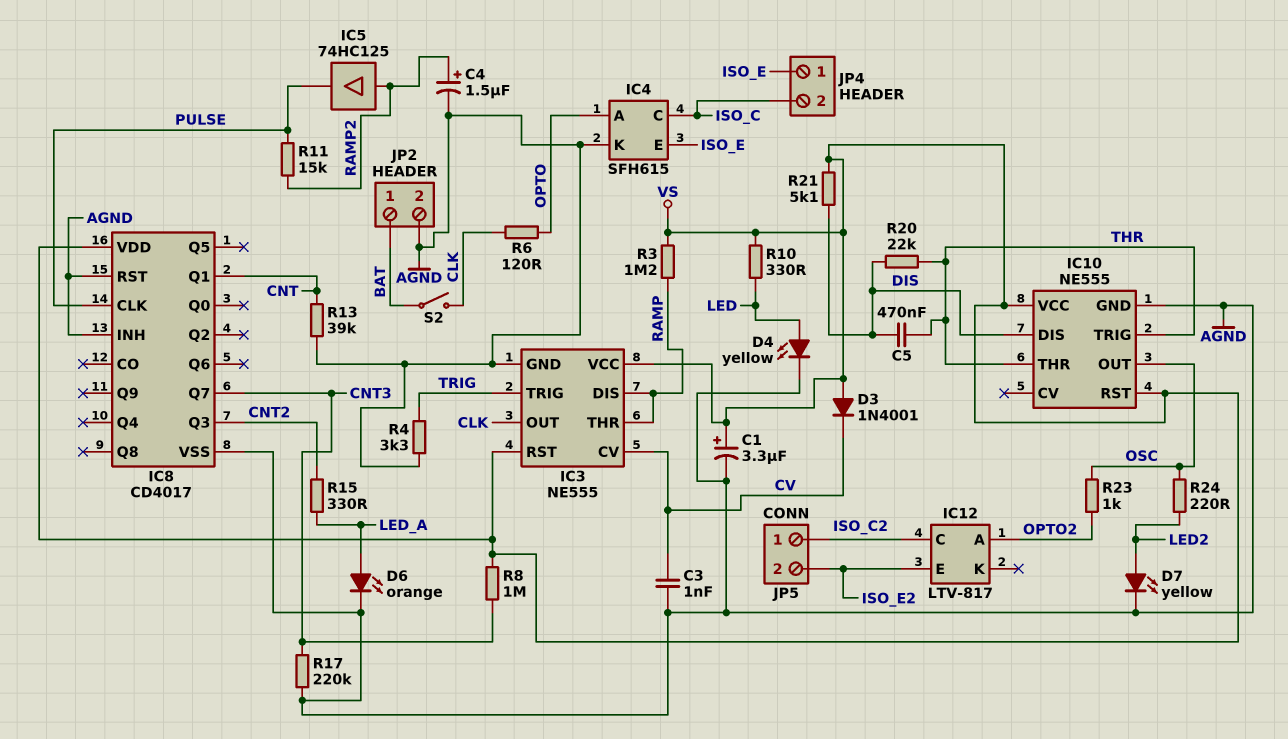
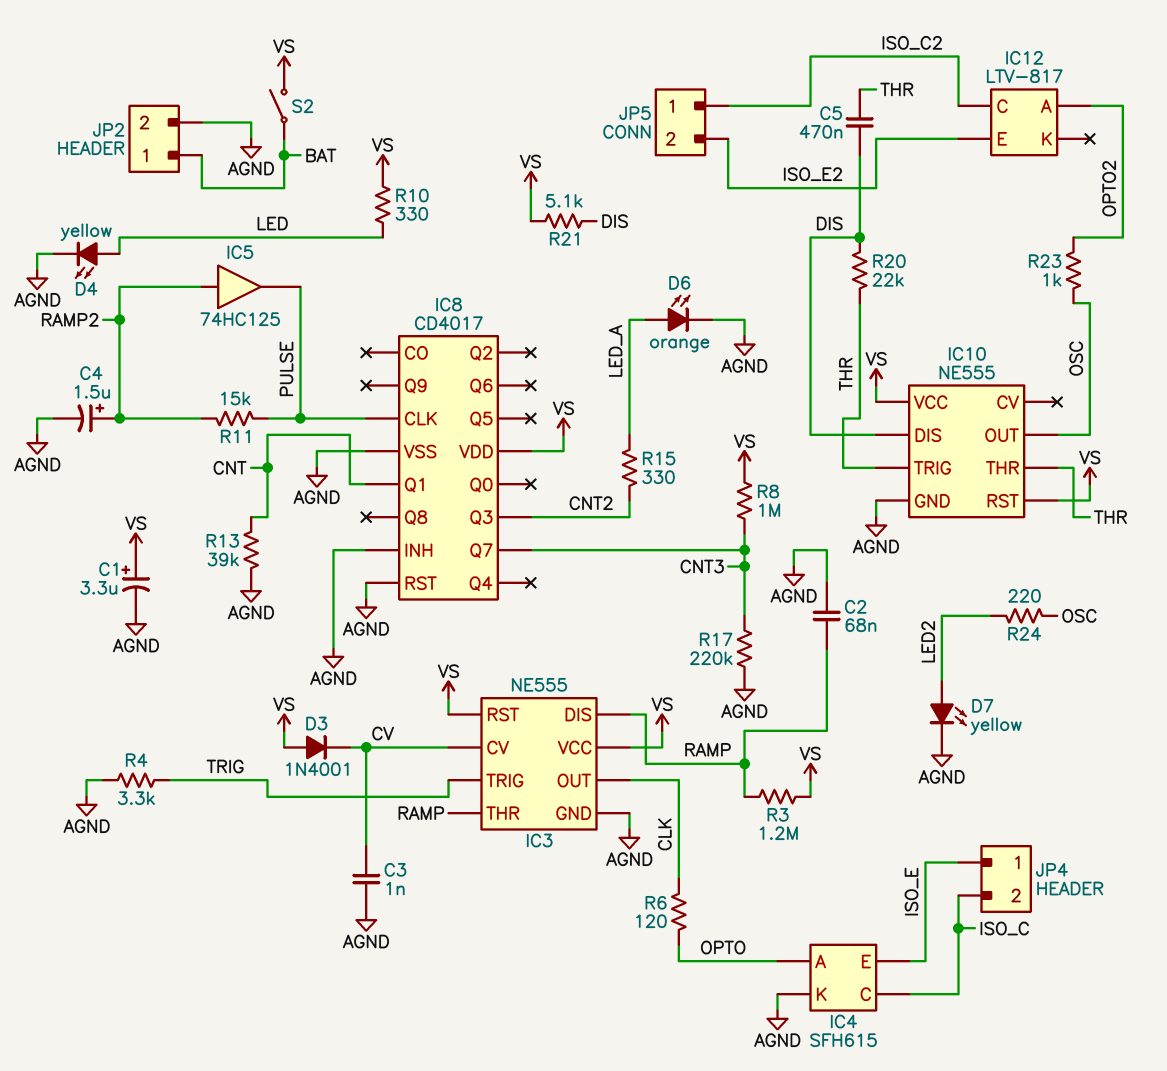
C2: none -> 68nF (AGND, RAMP)
S2: switch (BAT, CLK) -> switch (BAT, VS)

